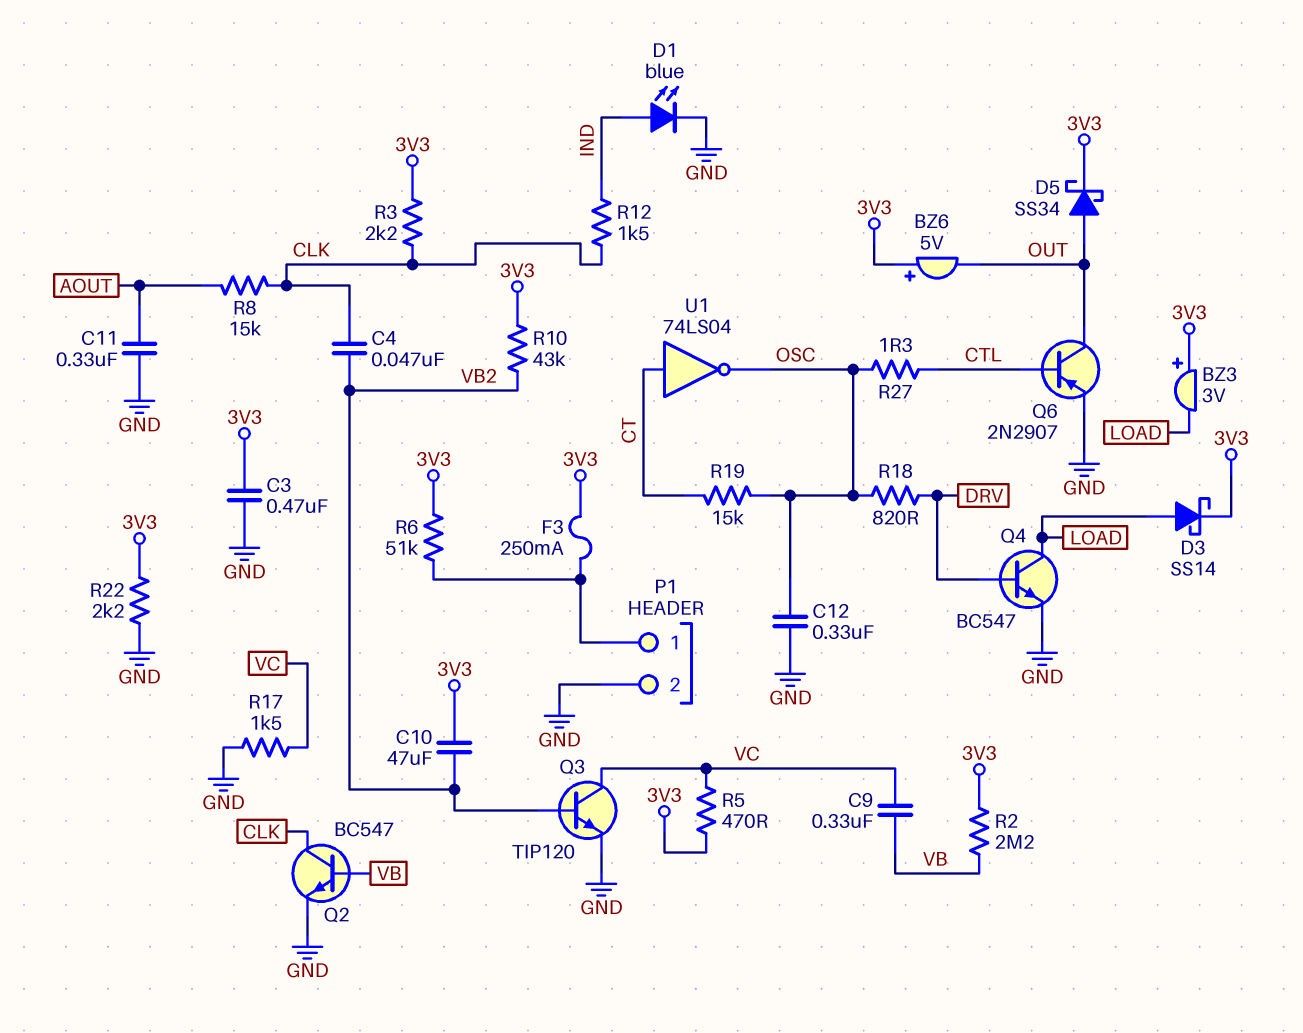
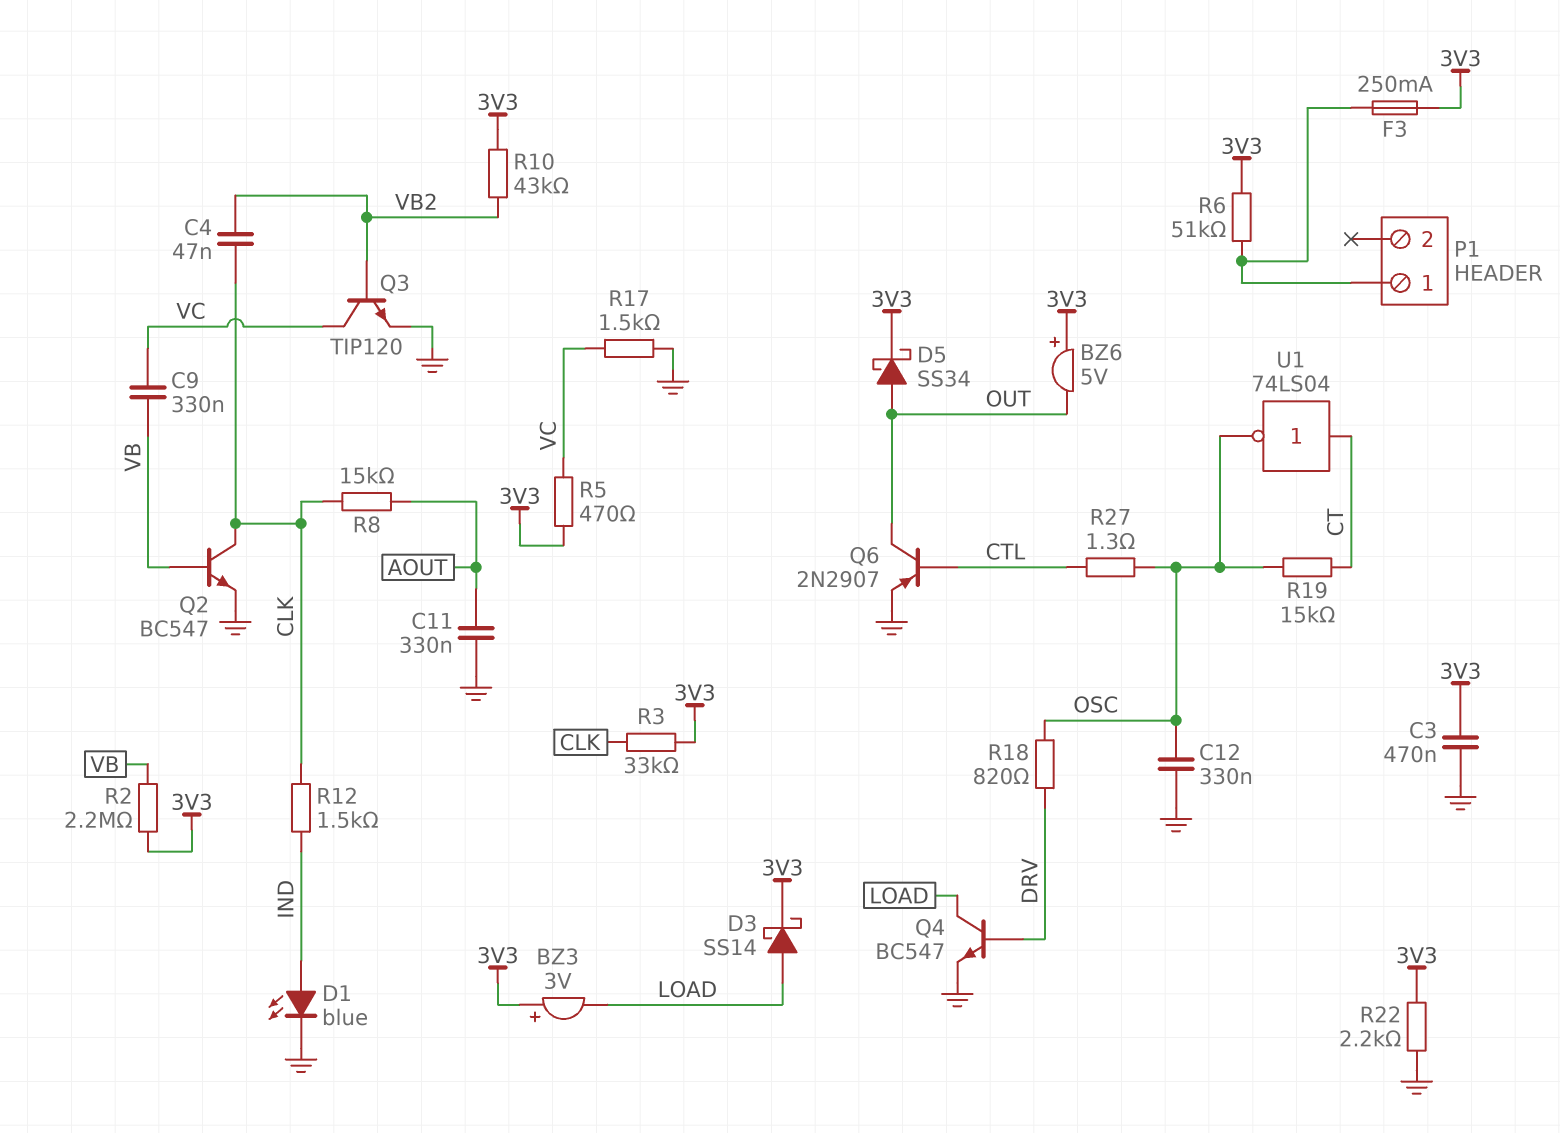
C10: 47uF (3V3, VB2) -> none
P1 pin 2: GND -> none
R3: 2.2k (3V3, CLK) -> 33k (3V3, CLK)

